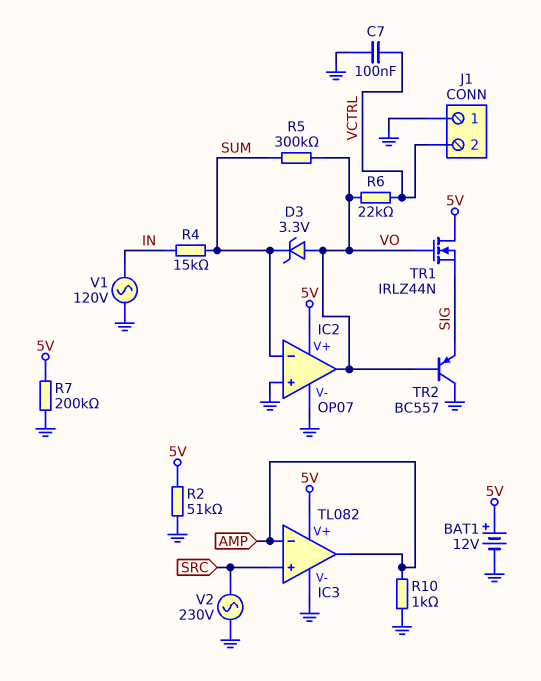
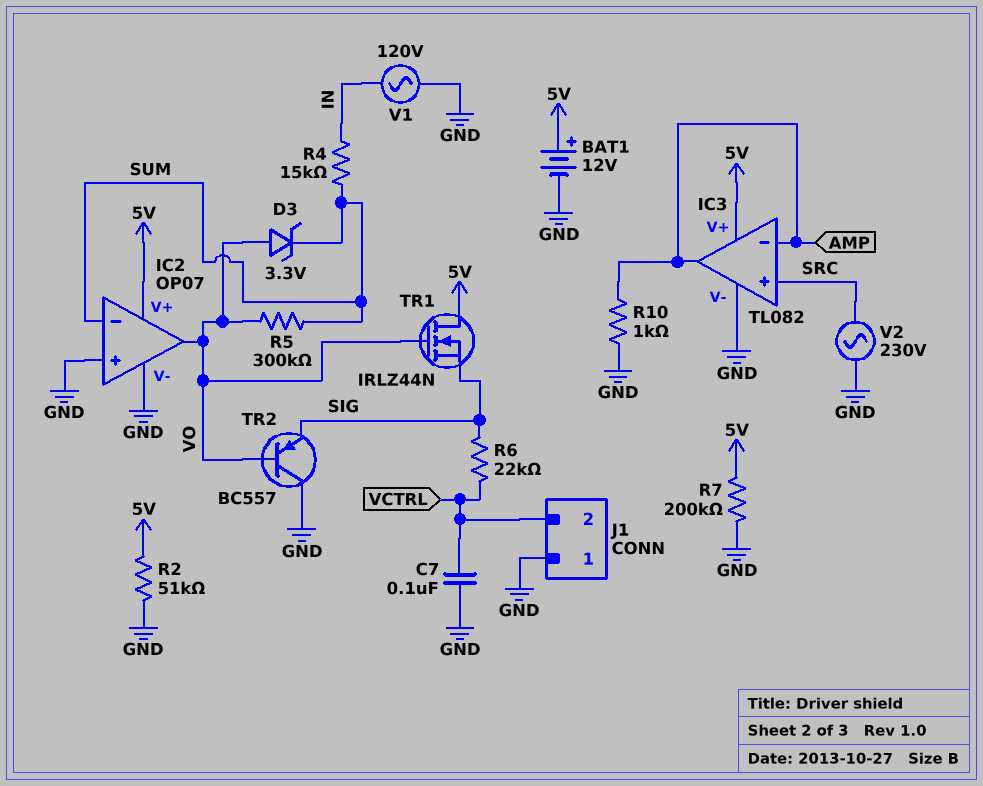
R6: 22k (VCTRL, VO) -> 22k (SIG, VCTRL)

